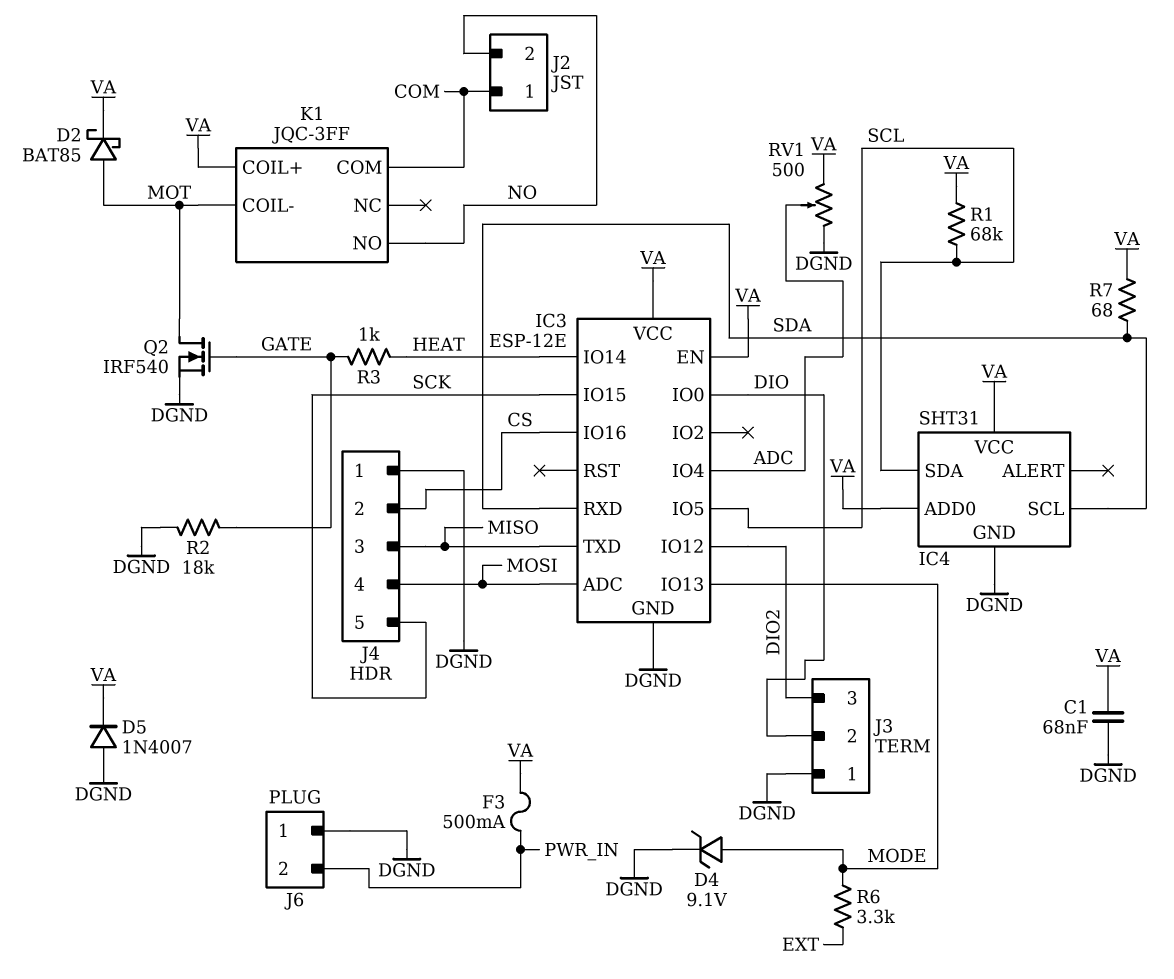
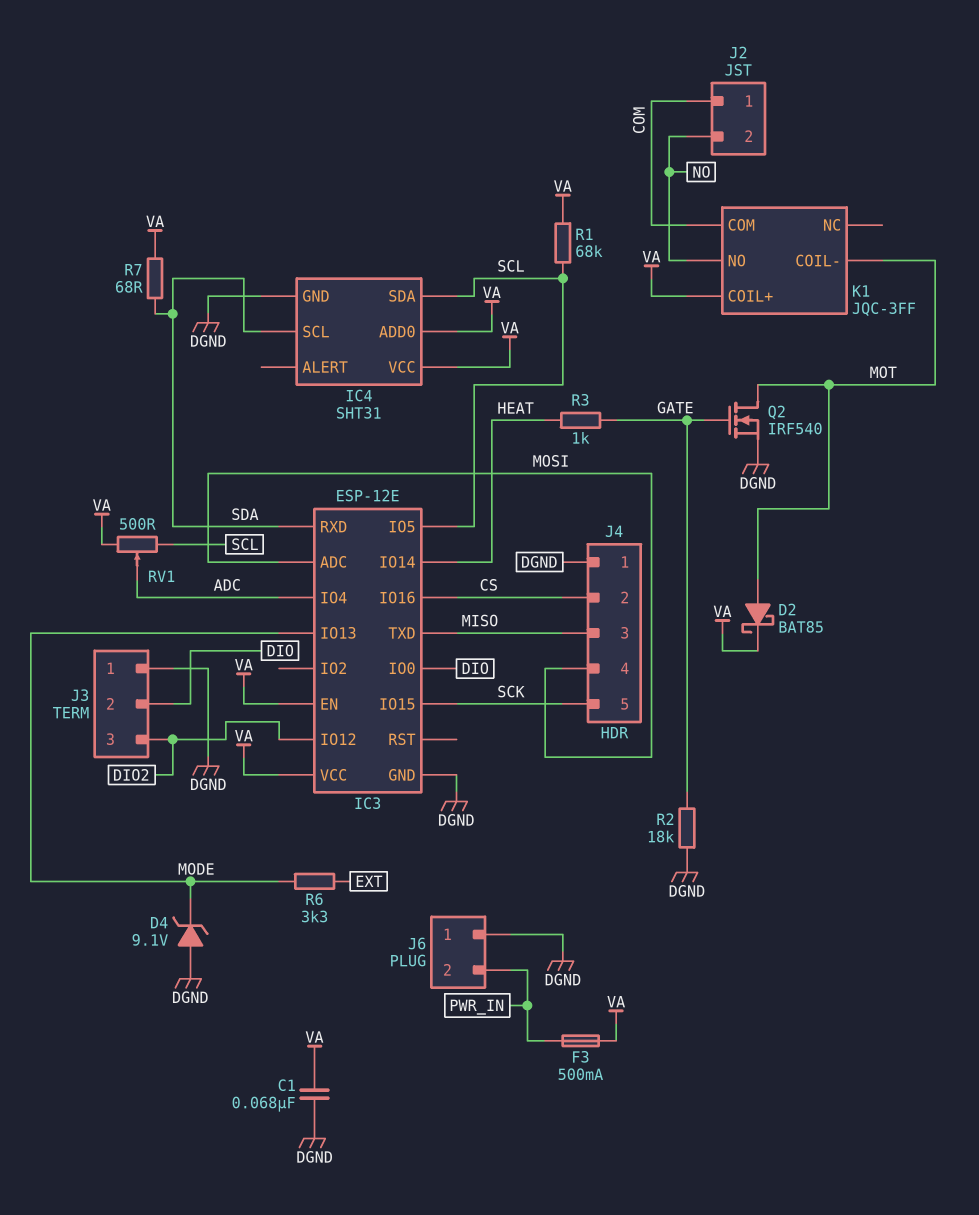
D4: zener 9.1V (A MODE, K DGND) -> zener 9.1V (A DGND, K MODE)
D5: diode 1N4007 (A DGND, K VA) -> none
RV1: 500 (DGND, VA, wiper ADC) -> 500 (SCL, VA, wiper ADC)

